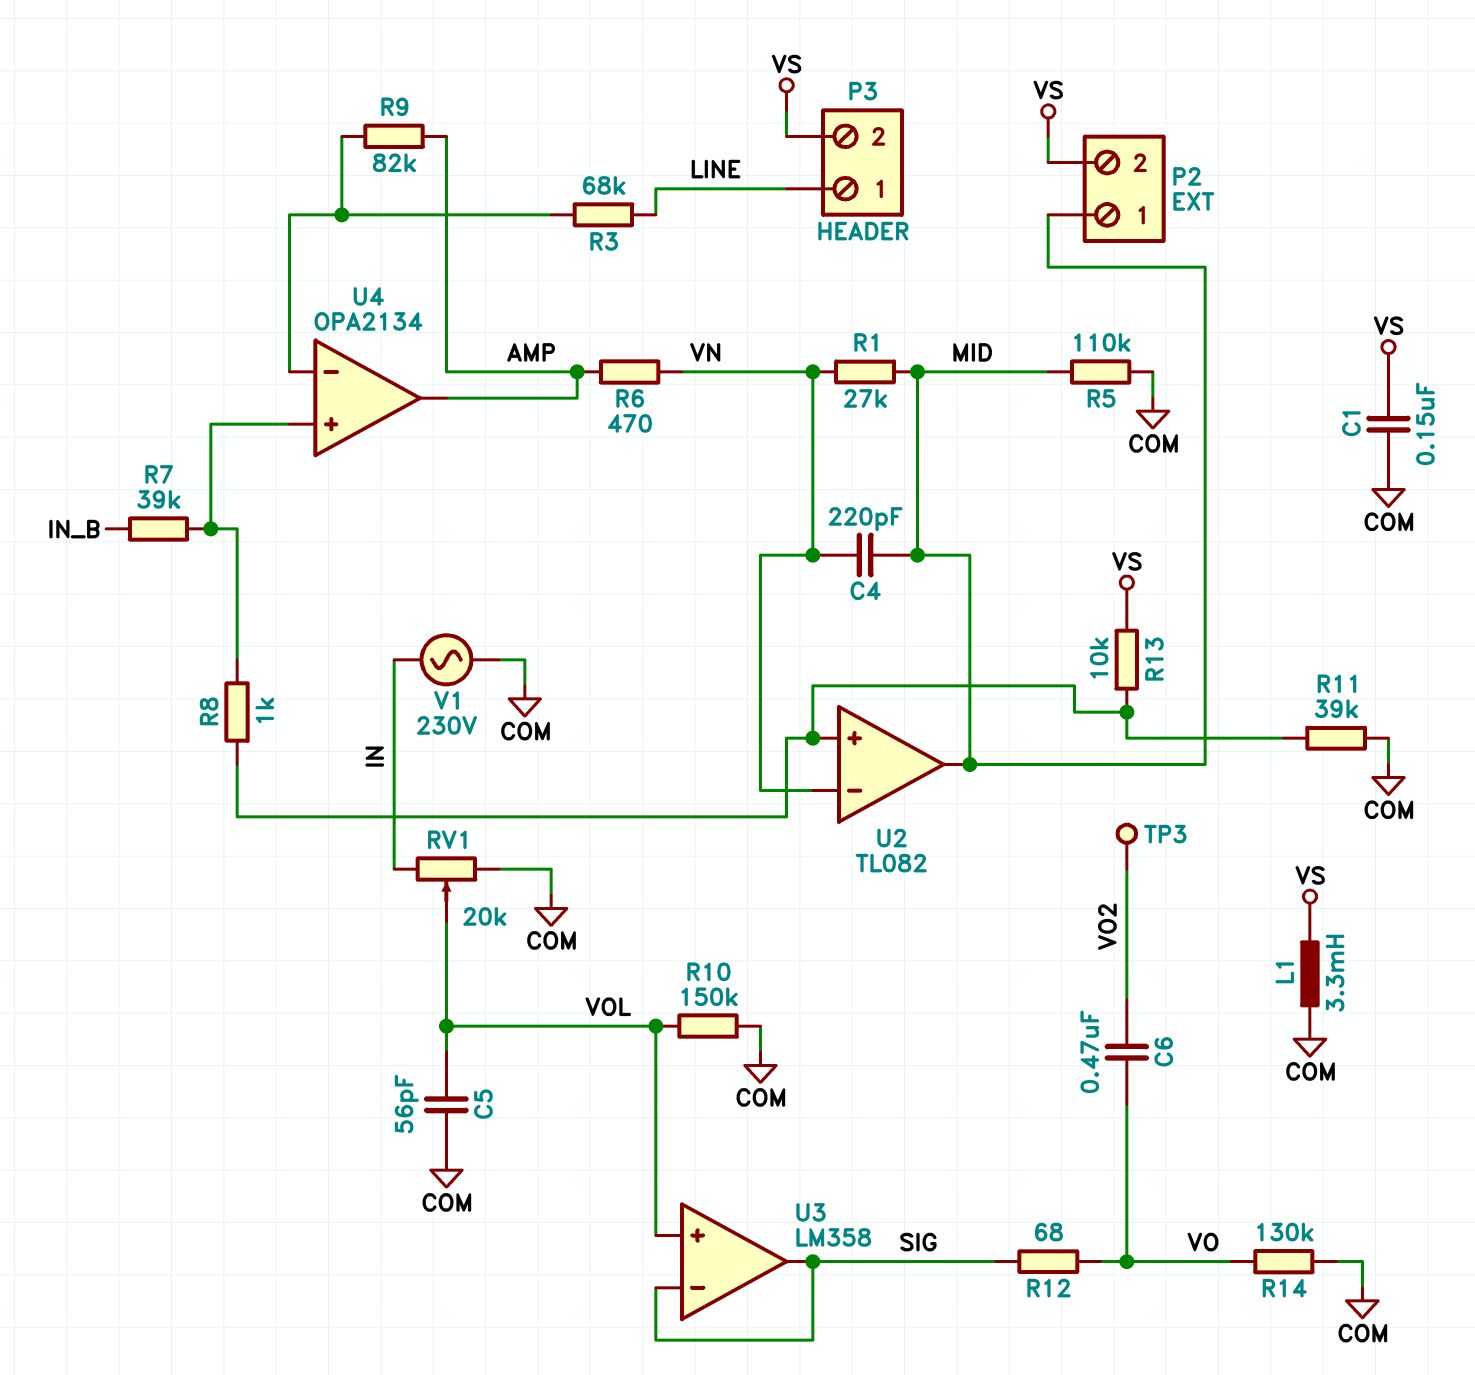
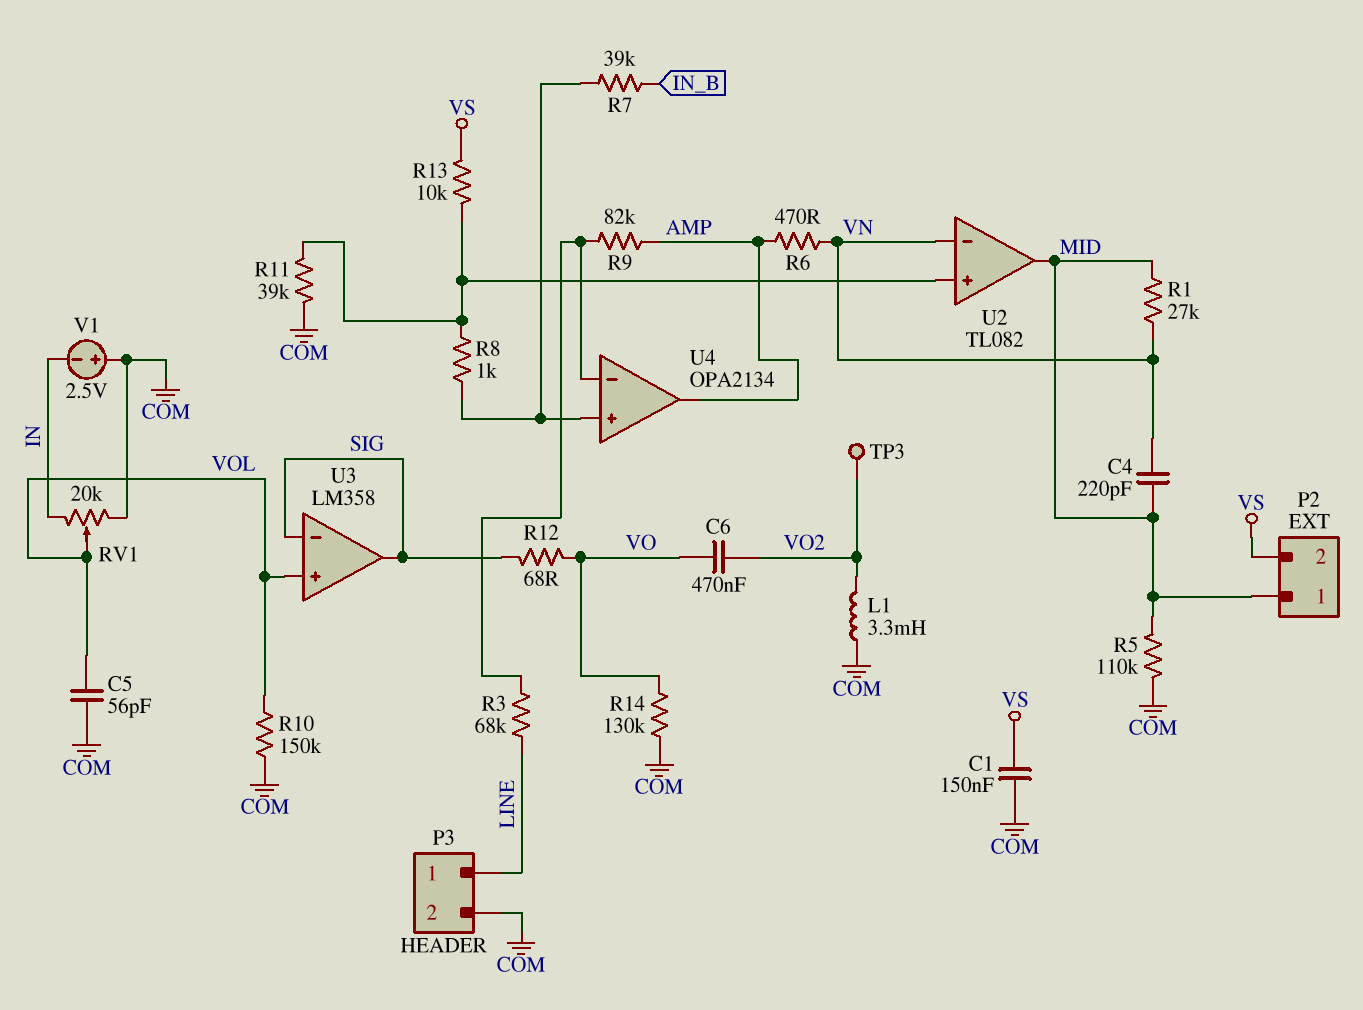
L1: 3.3mH (COM, VS) -> 3.3mH (COM, VO2)
P3 pin 2: VS -> COM
V1: AC 230V (COM, IN) -> 2.5V (plus COM, minus IN)

